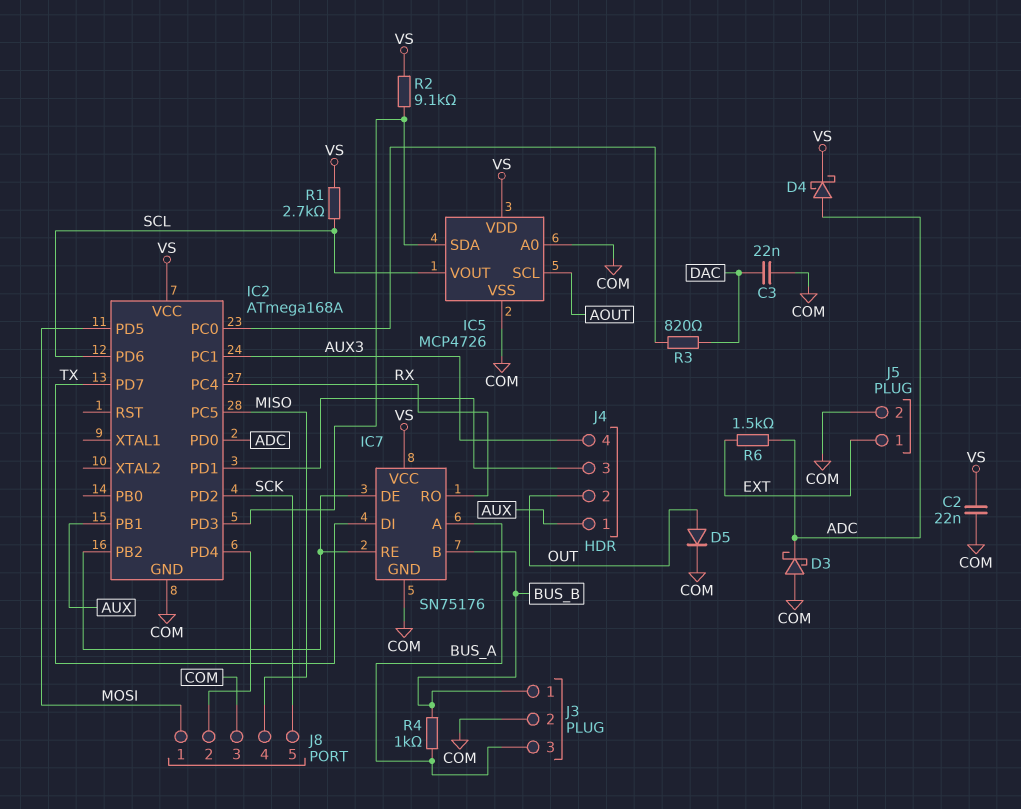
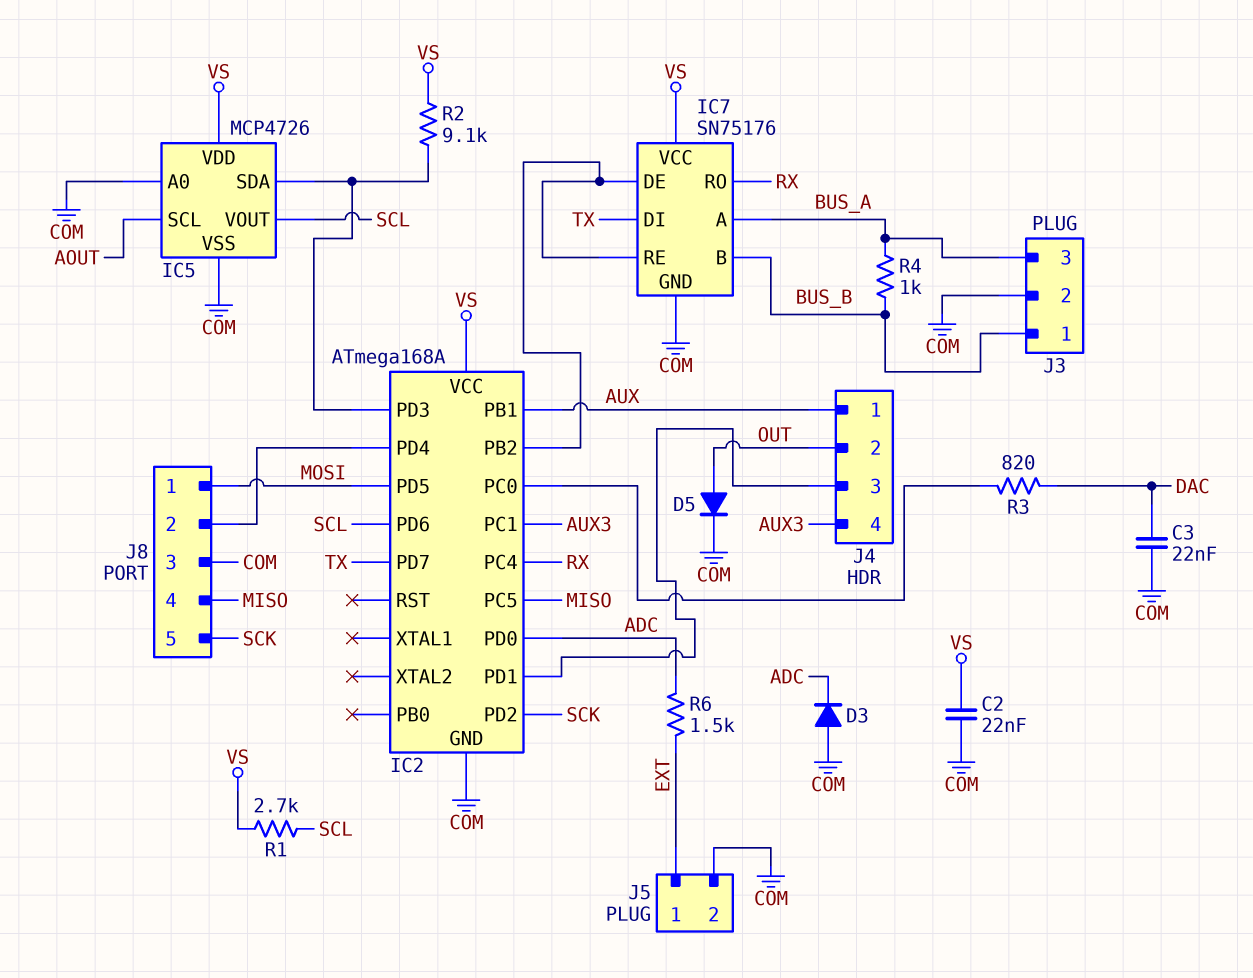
D3: schottky (A COM, K ADC) -> diode (A COM, K ADC)
D4: schottky (A ADC, K VS) -> none

